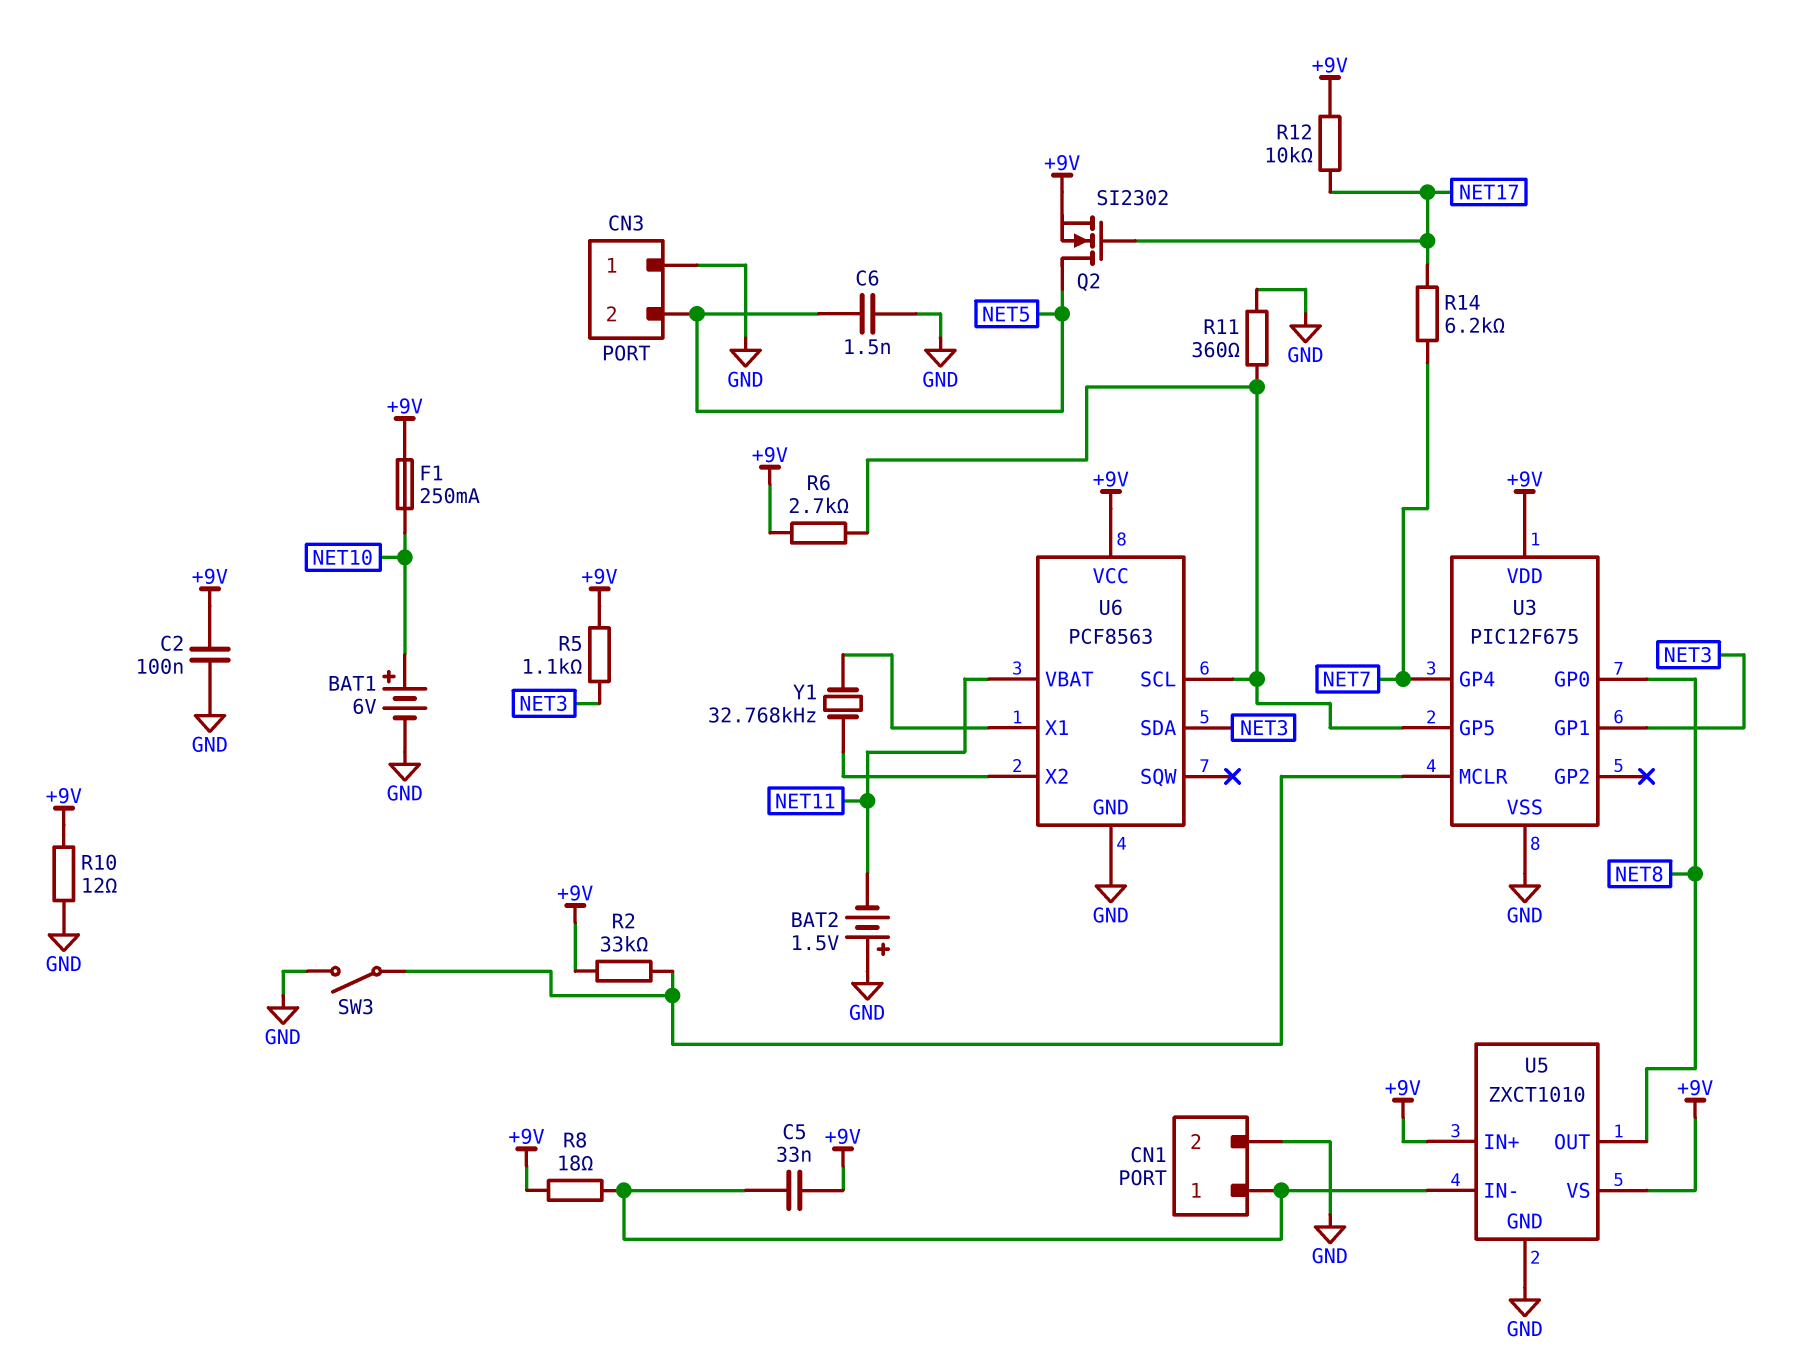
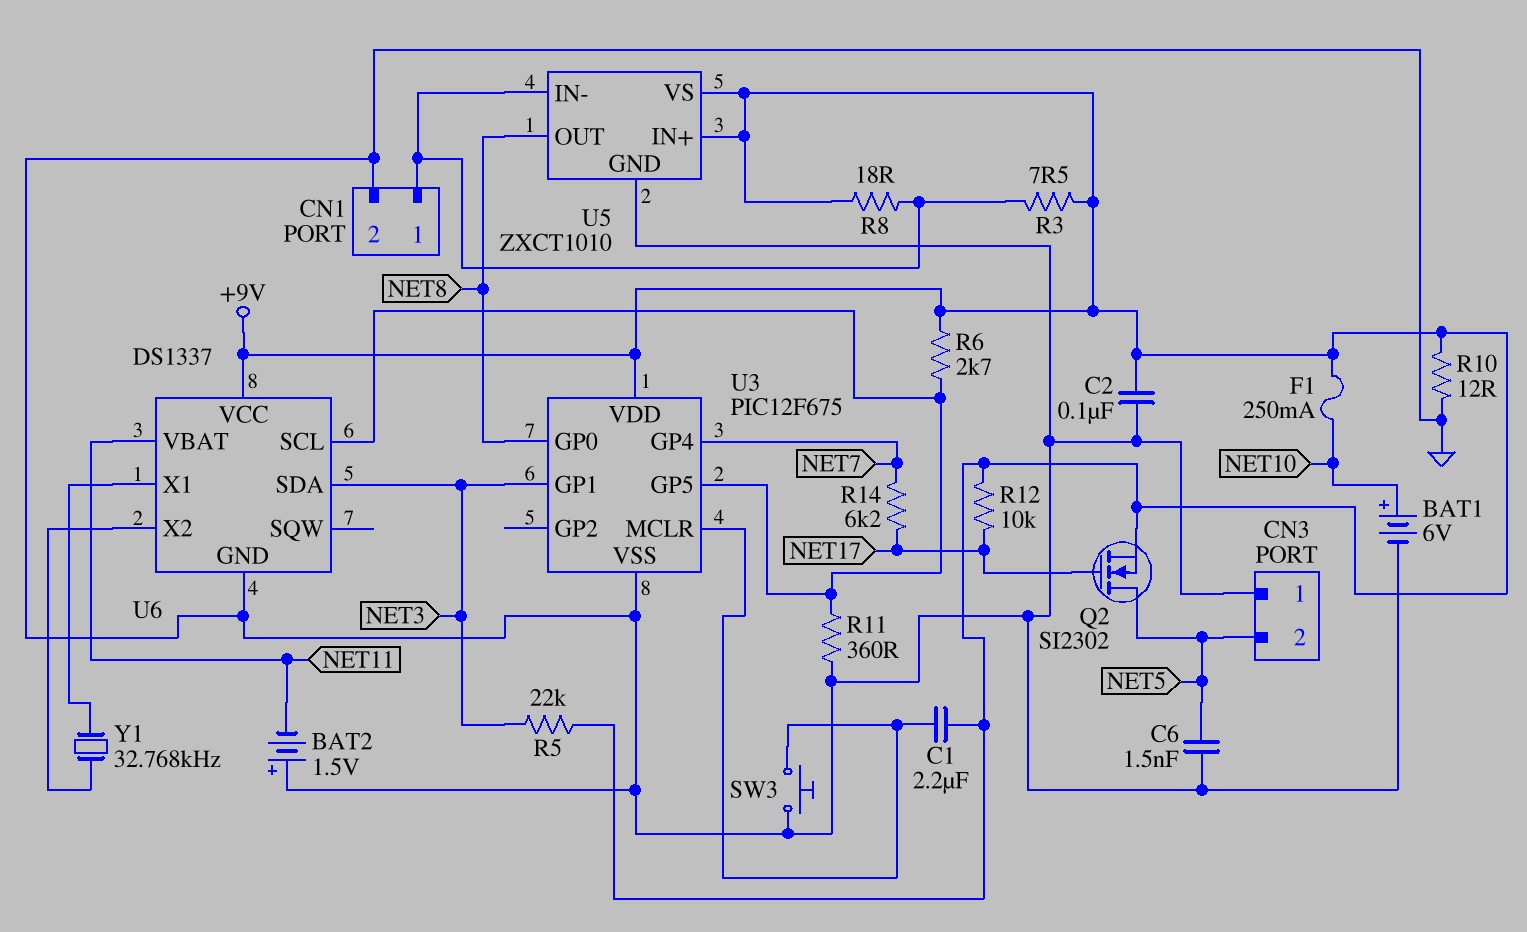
C1: none -> 2.2uF (+9V, U3/MCLR)
C5: 33nF (+9V, CN1/1) -> none
R2: 33k (+9V, U3/MCLR) -> none
R3: none -> 7.5 (+9V, CN1/1)
R5: 1.1k (+9V, NET3) -> 22k (+9V, NET3)
SW3: switch (GND, U3/MCLR) -> button (GND, U3/MCLR)
U6: PCF8563 -> DS1337

